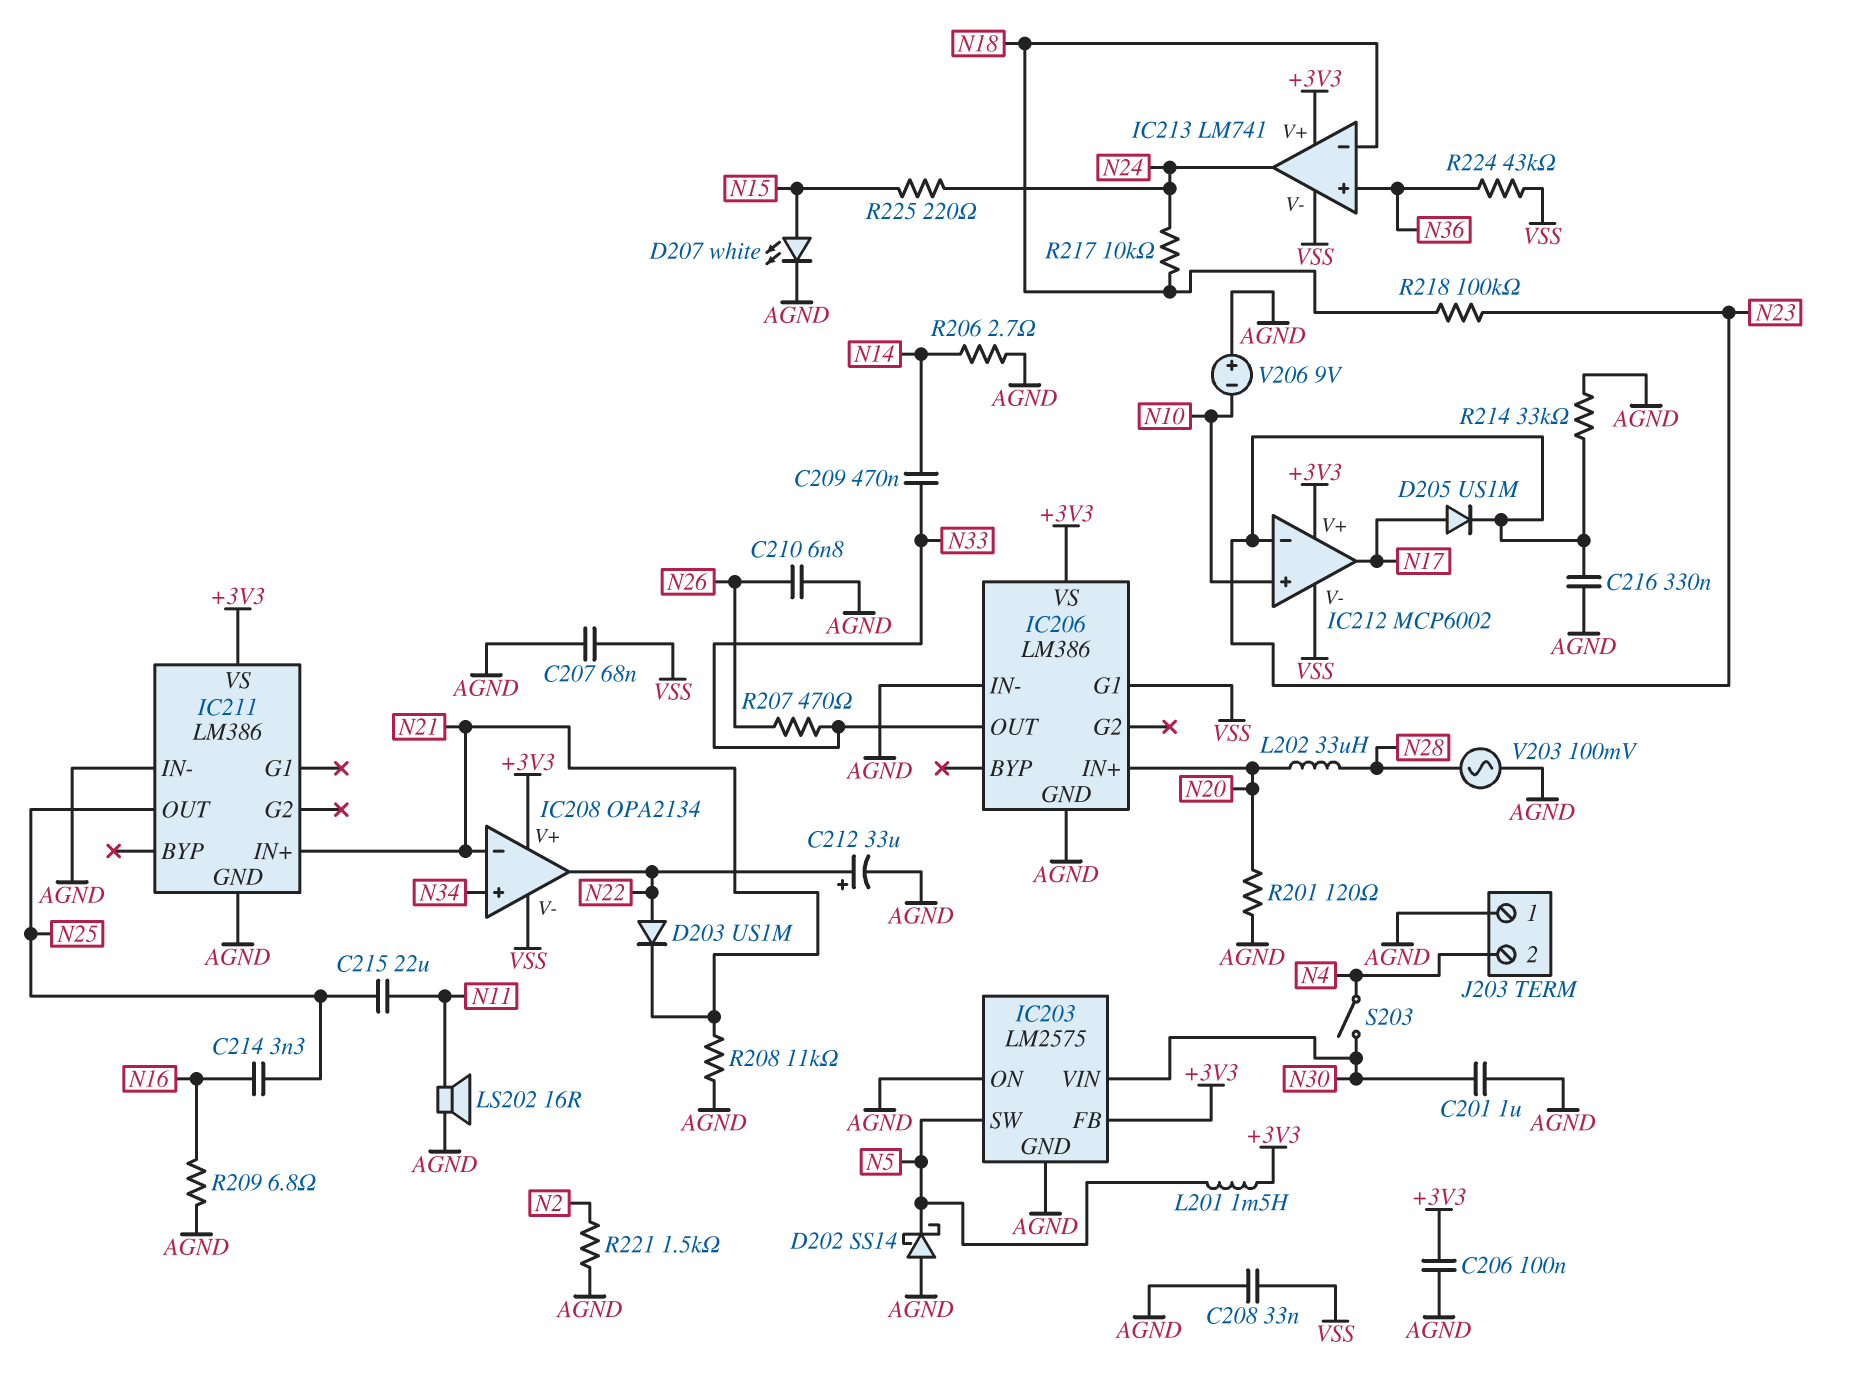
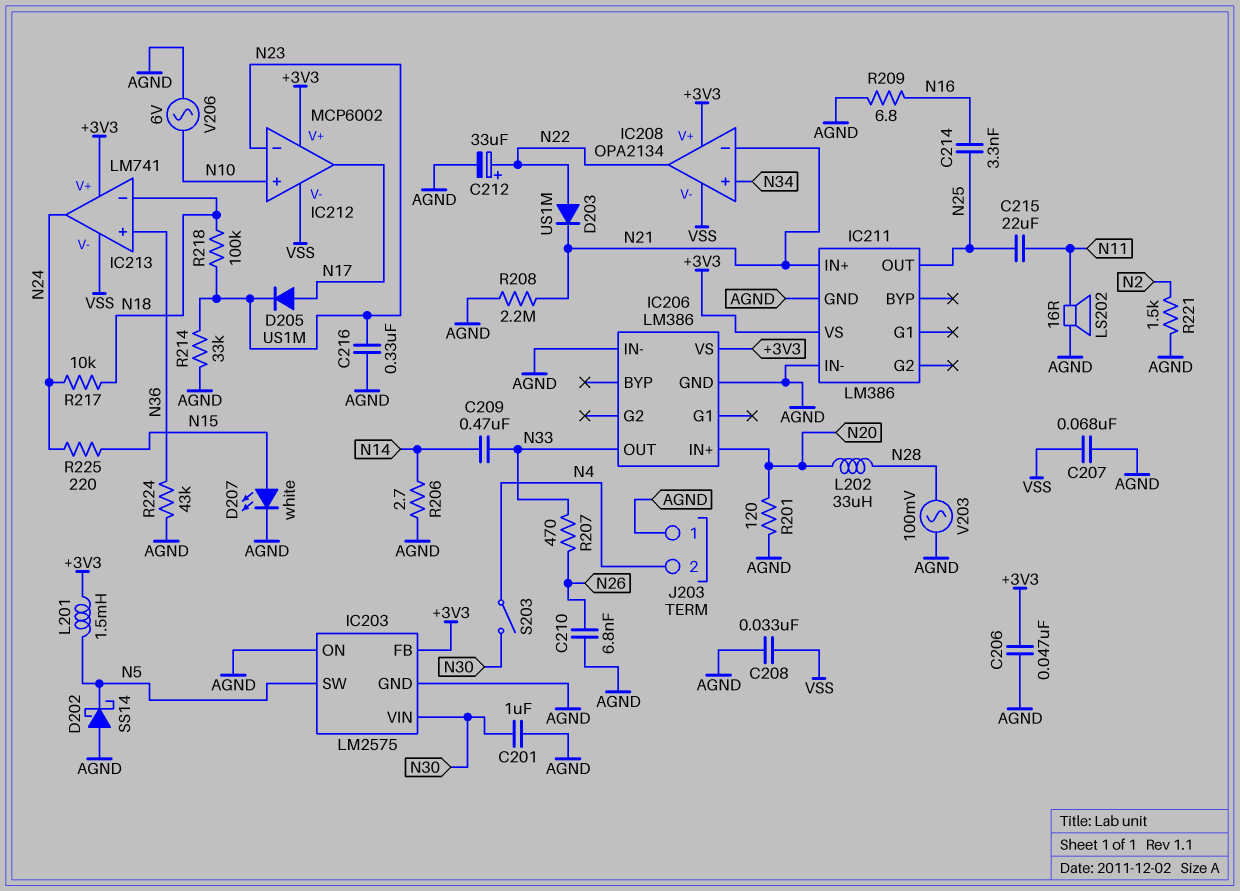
C206: 100nF (+3V3, AGND) -> 47nF (+3V3, AGND)
IC206 pin G1: VSS -> none
R208: 11k (AGND, N21) -> 2.2M (AGND, N21)
R224: 43k (N36, VSS) -> 43k (AGND, N36)
V206: 9V (plus AGND, minus N10) -> AC 6V (AGND, N10)

